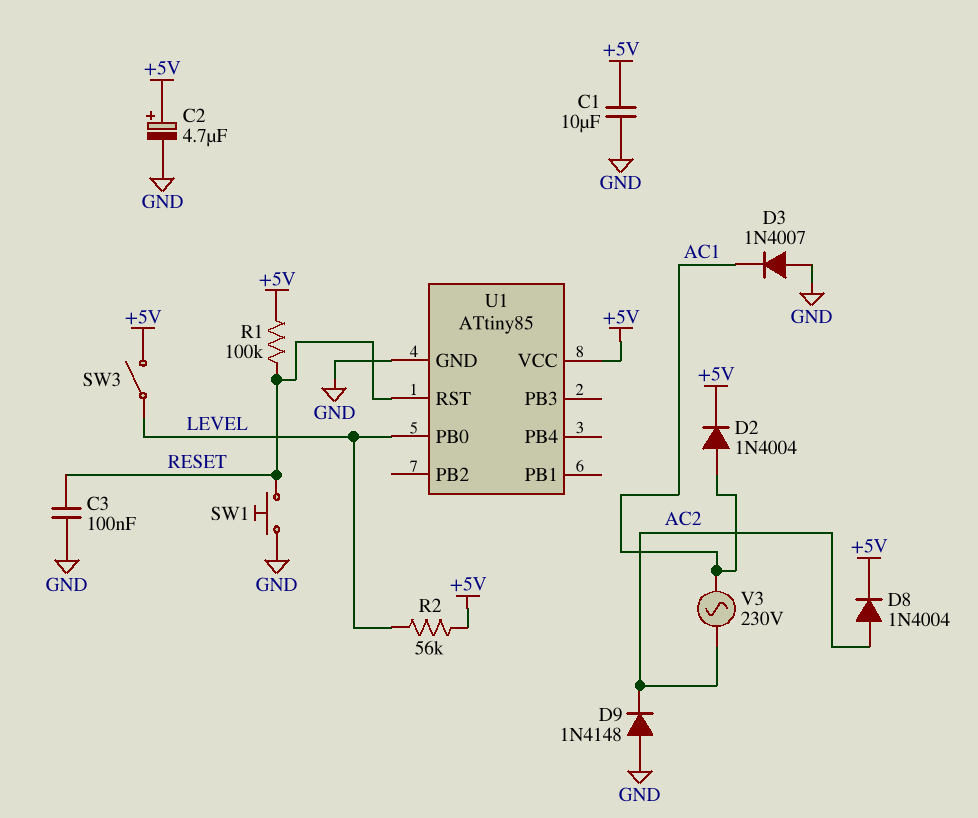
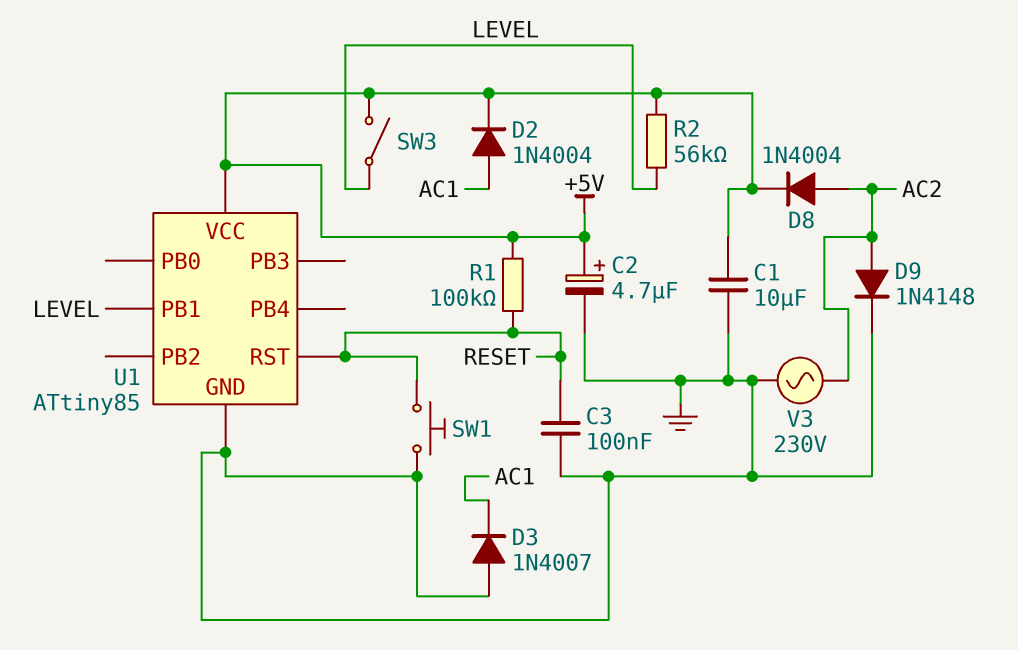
D9: diode 1N4148 (A GND, K AC2) -> diode 1N4148 (A AC2, K GND)
U1 pin PB0: LEVEL -> none
U1 pin PB1: none -> LEVEL
V3: AC 230V (AC1, AC2) -> AC 230V (AC2, GND)

